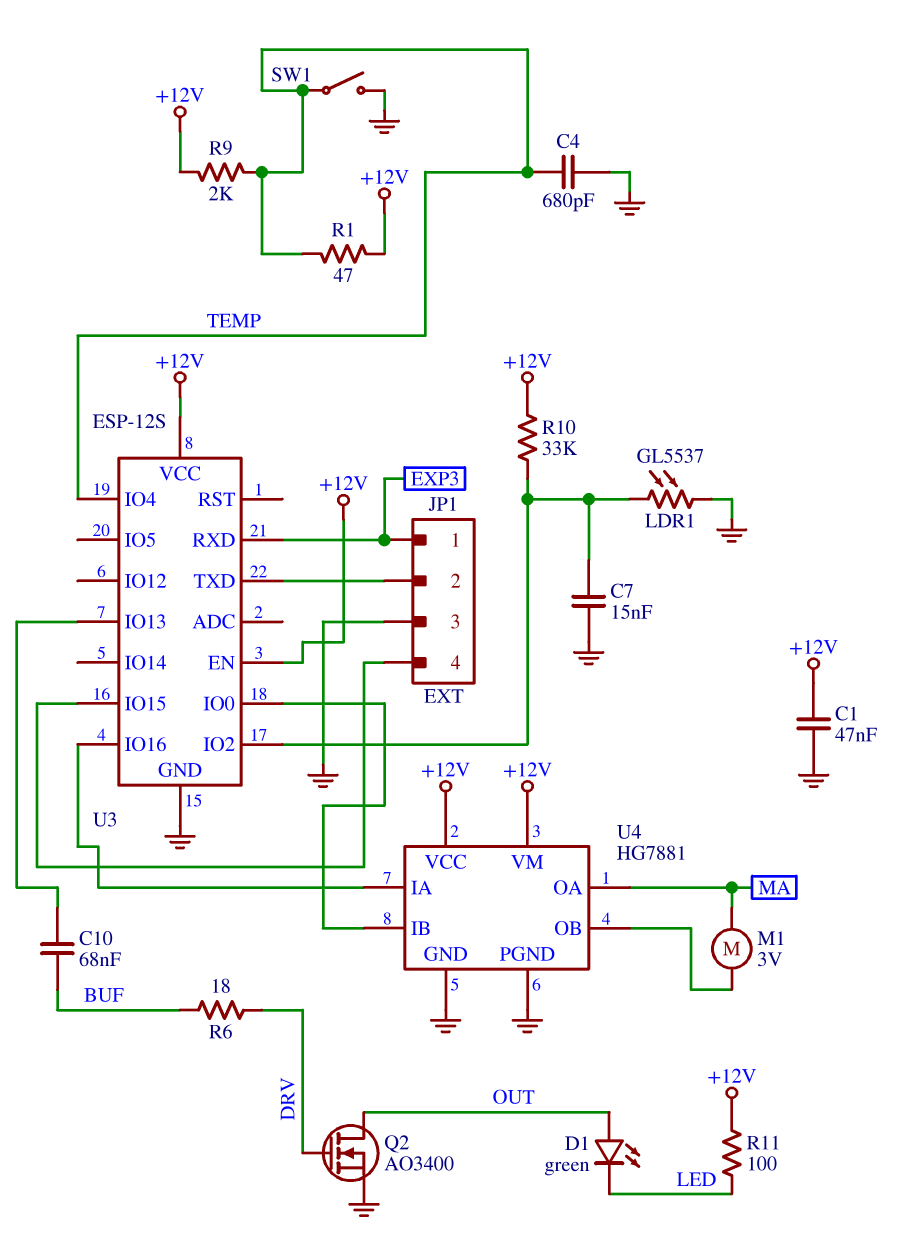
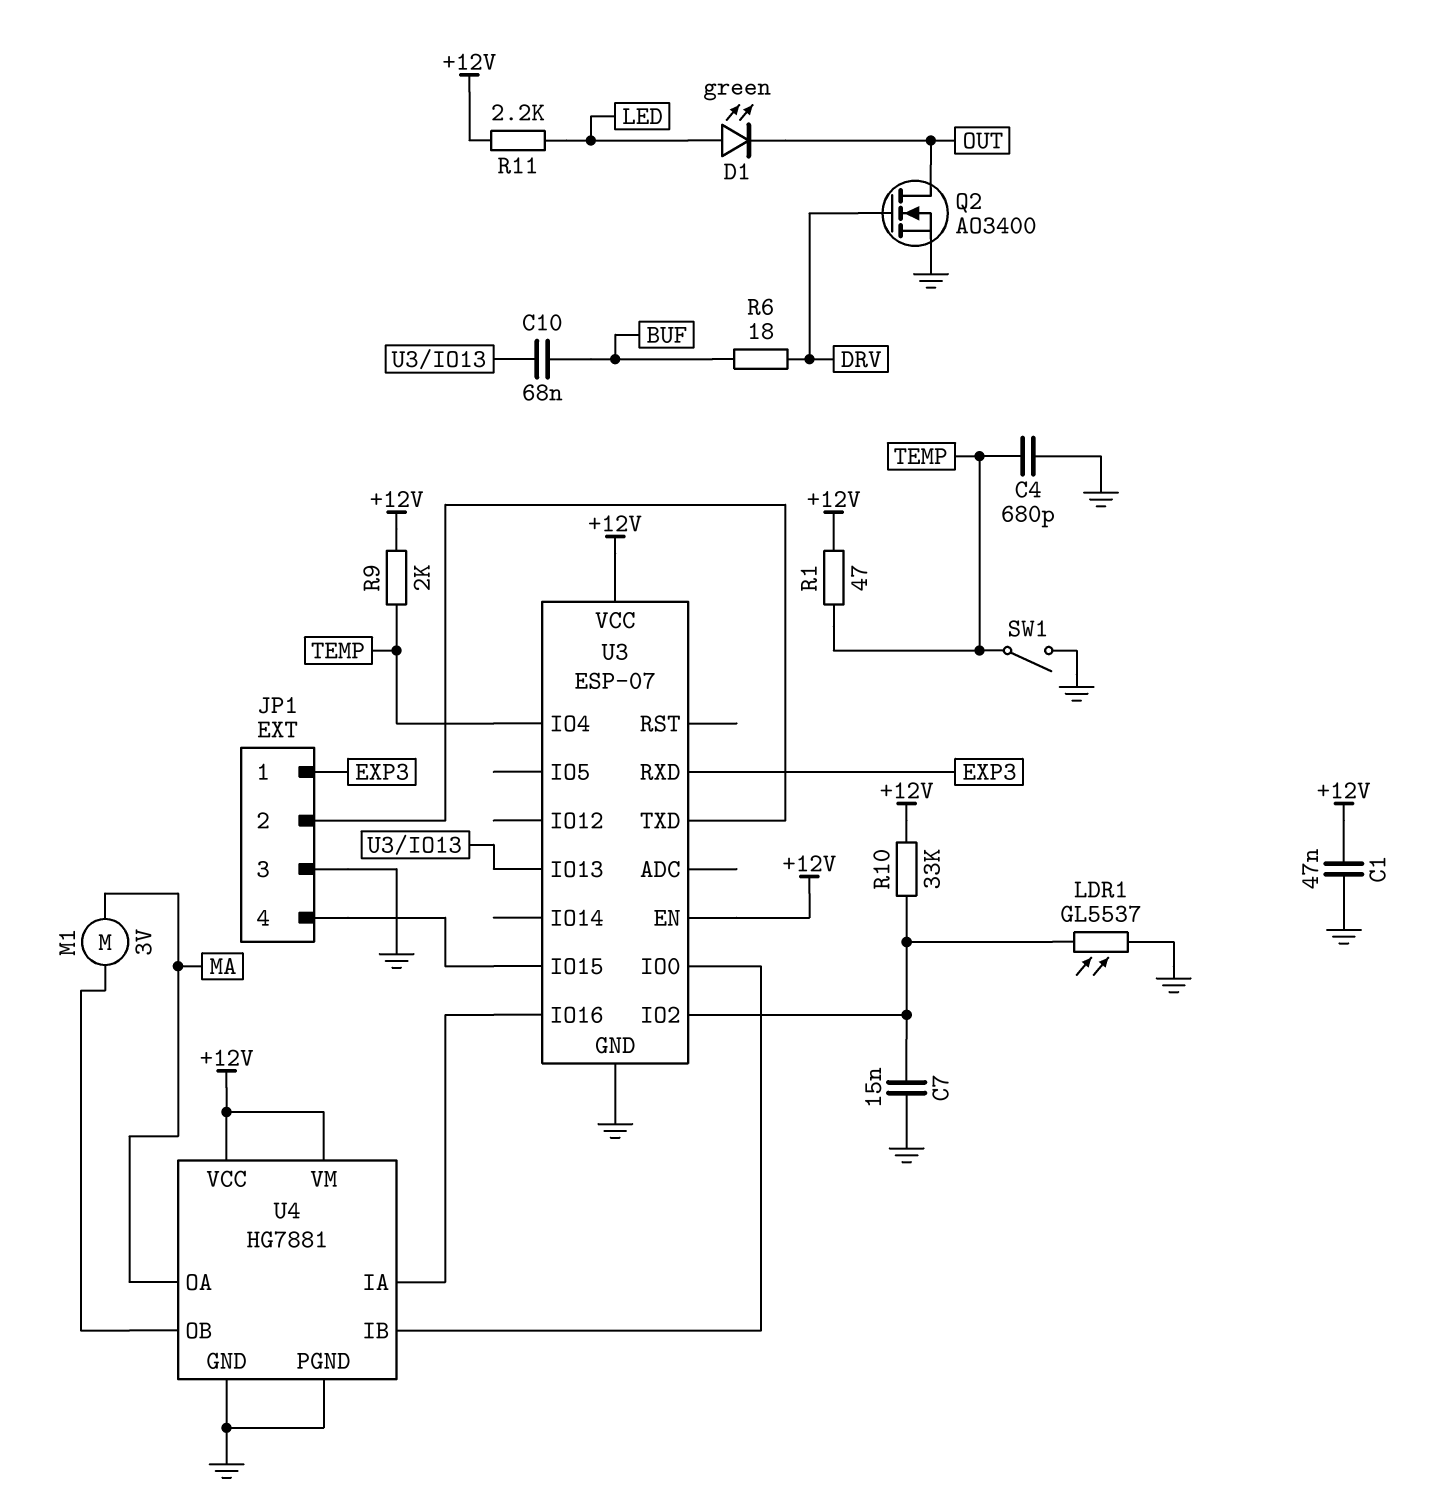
D1: LED green (A OUT, K LED) -> LED green (A LED, K OUT)
R11: 100 (+12V, LED) -> 2.2k (+12V, LED)
U3: ESP-12S -> ESP-07

